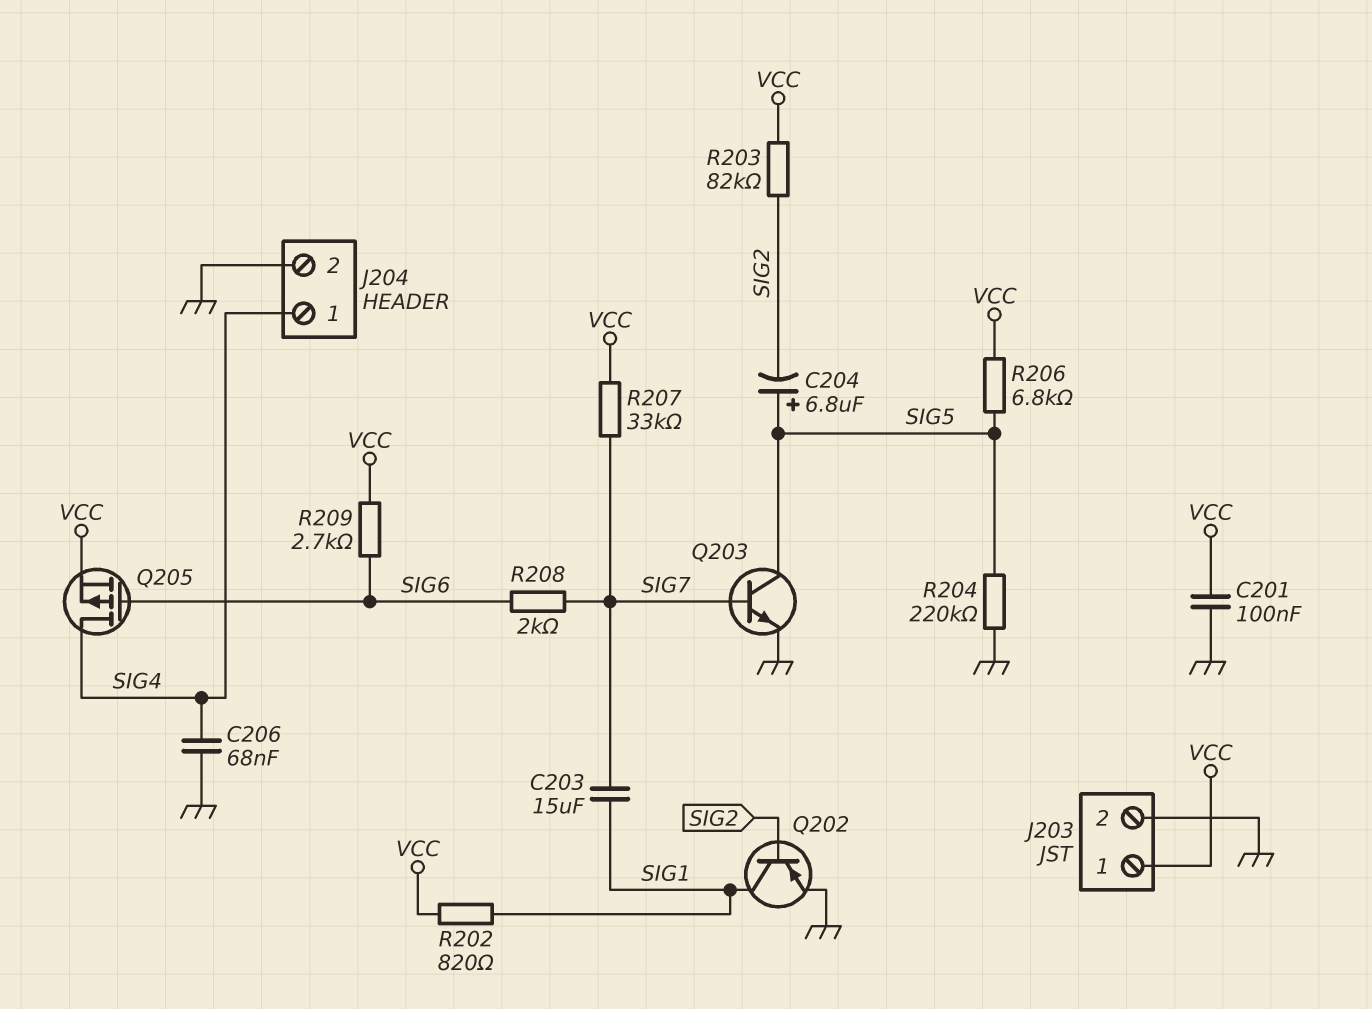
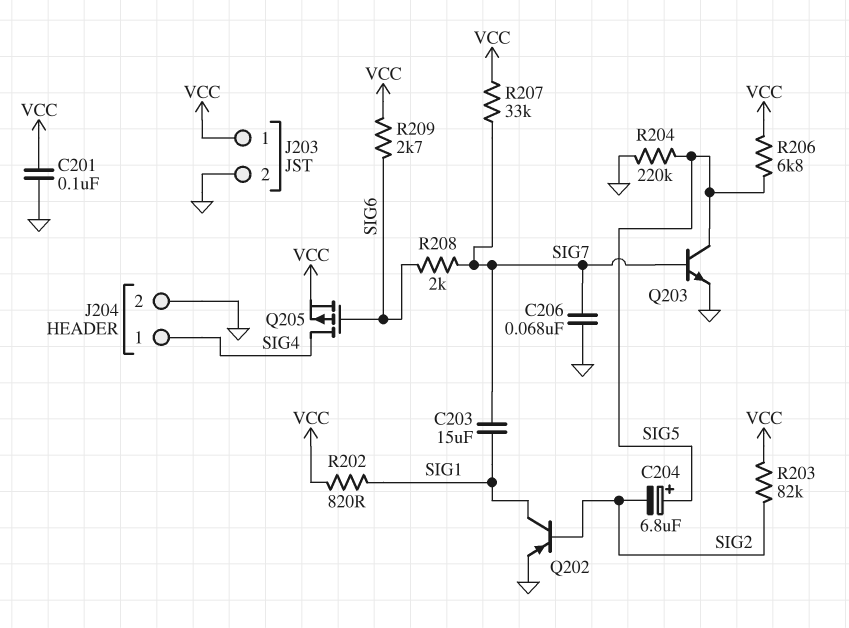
C206: 68nF (GND, SIG4) -> 68nF (GND, SIG7)

